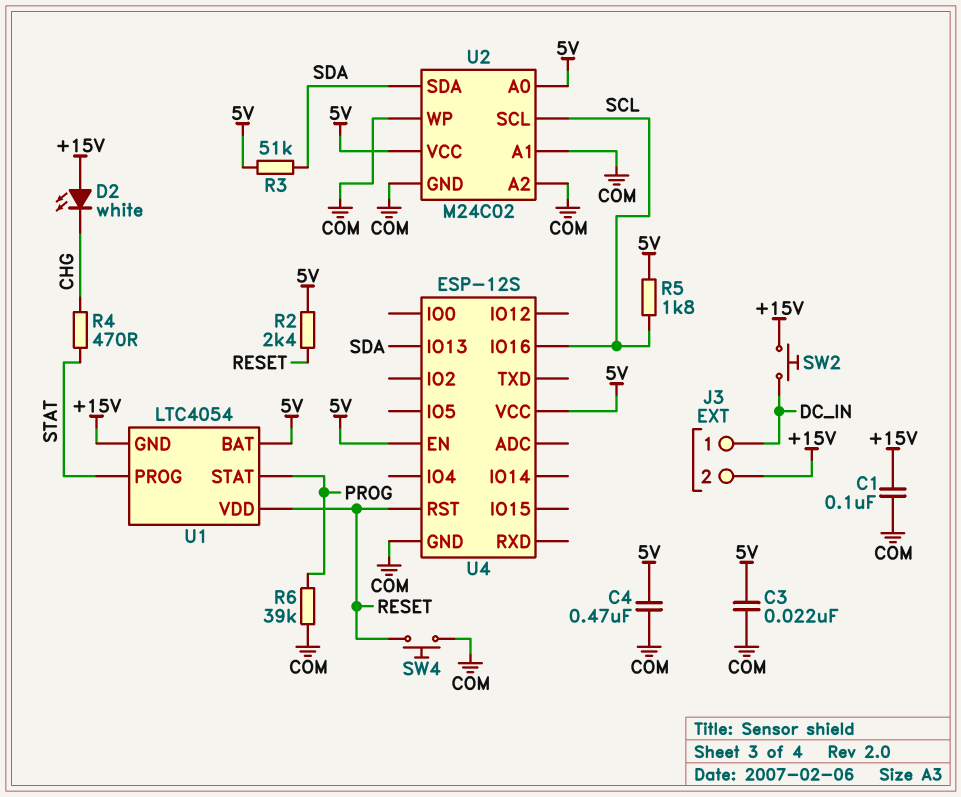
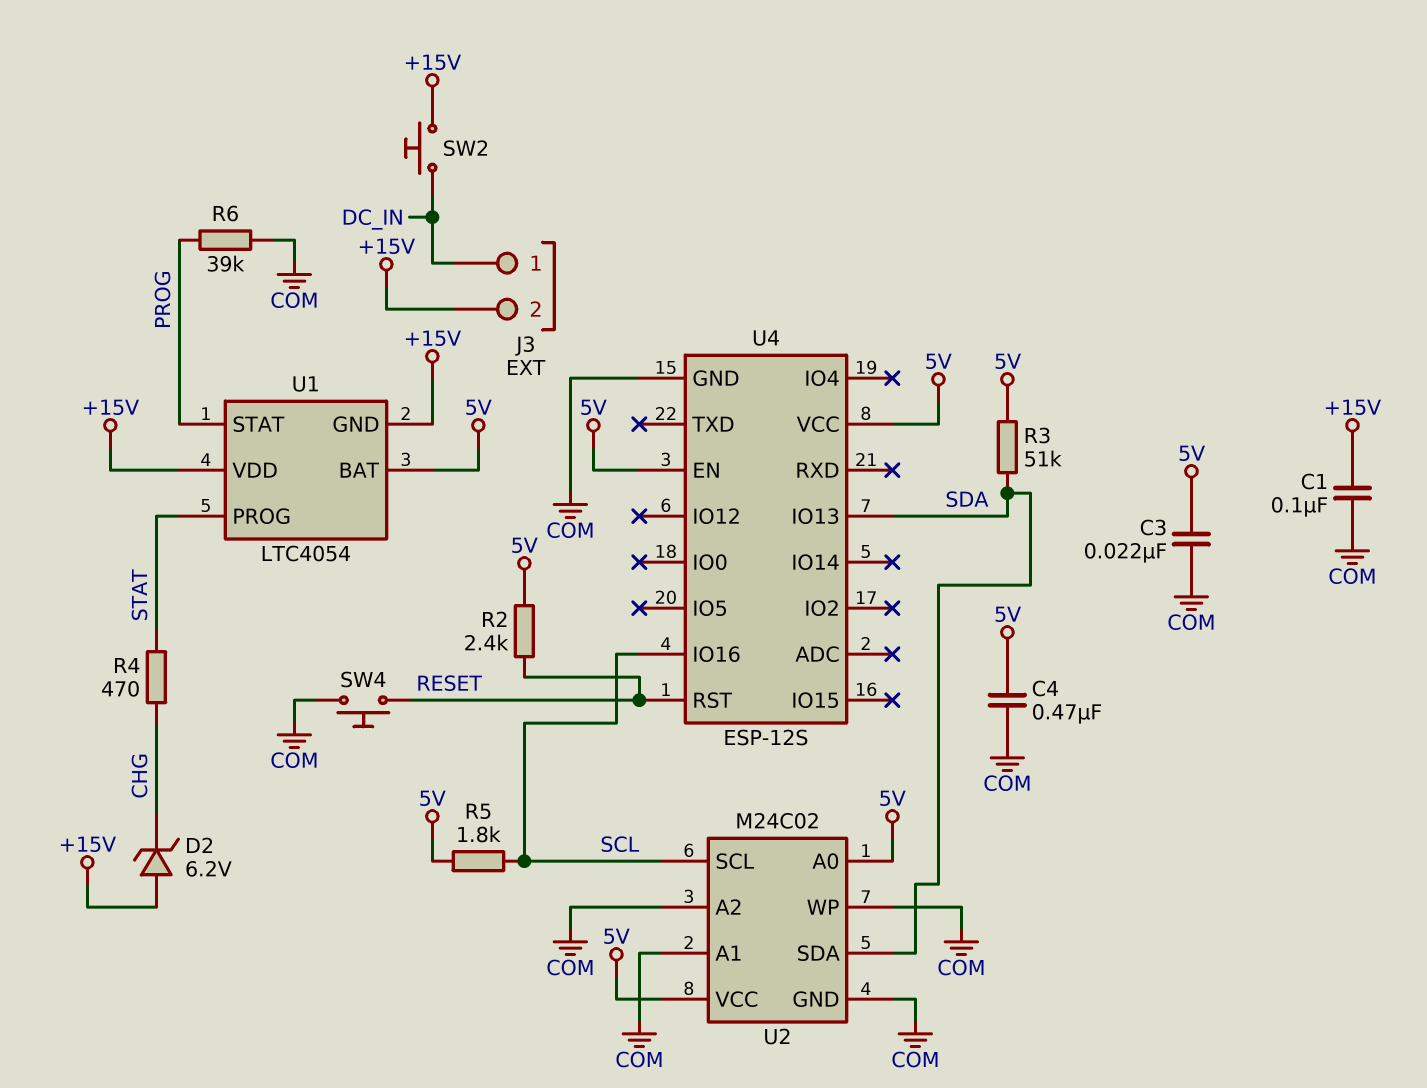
D2: LED white (A +15V, K CHG) -> zener 6.2V (A +15V, K CHG)
U1 pin VDD: RESET -> +15V

